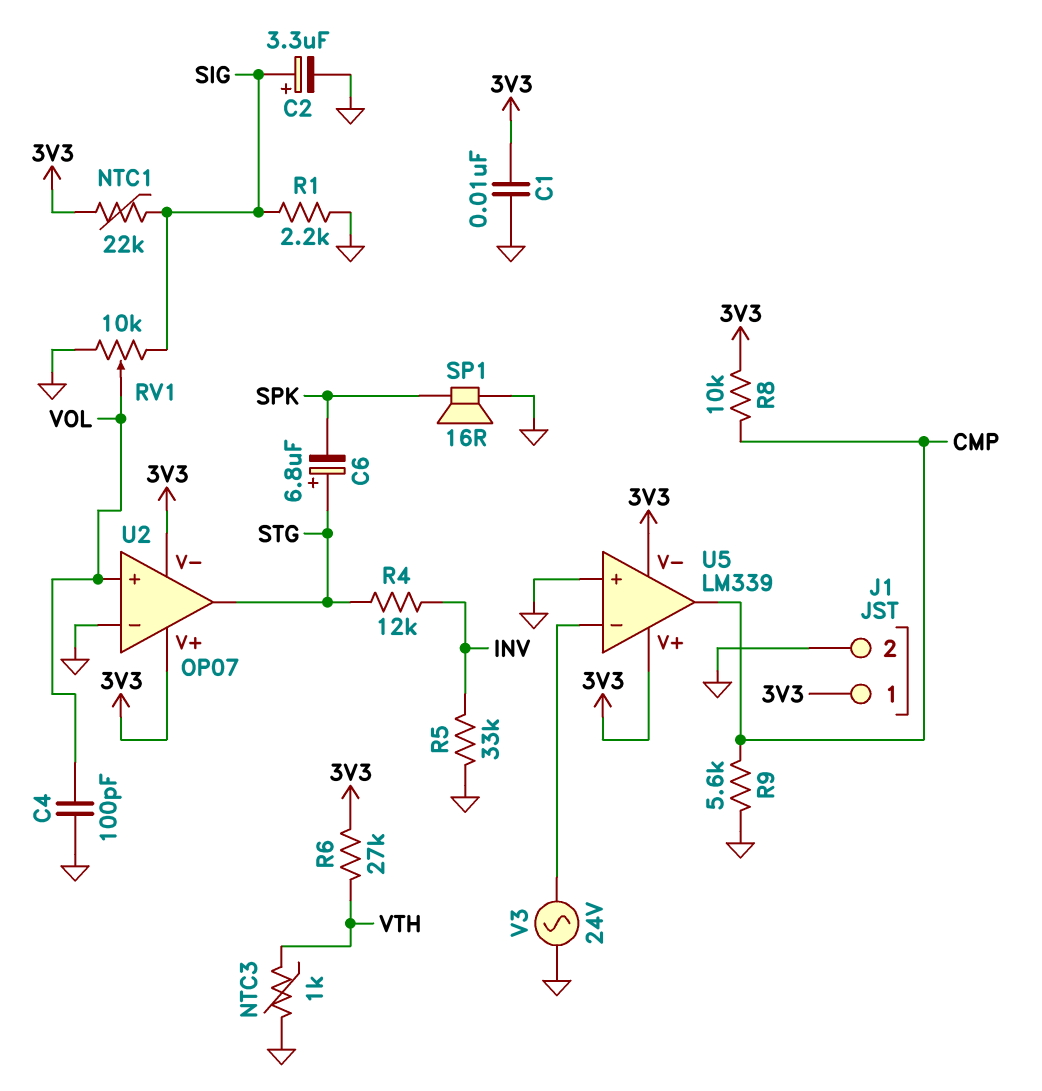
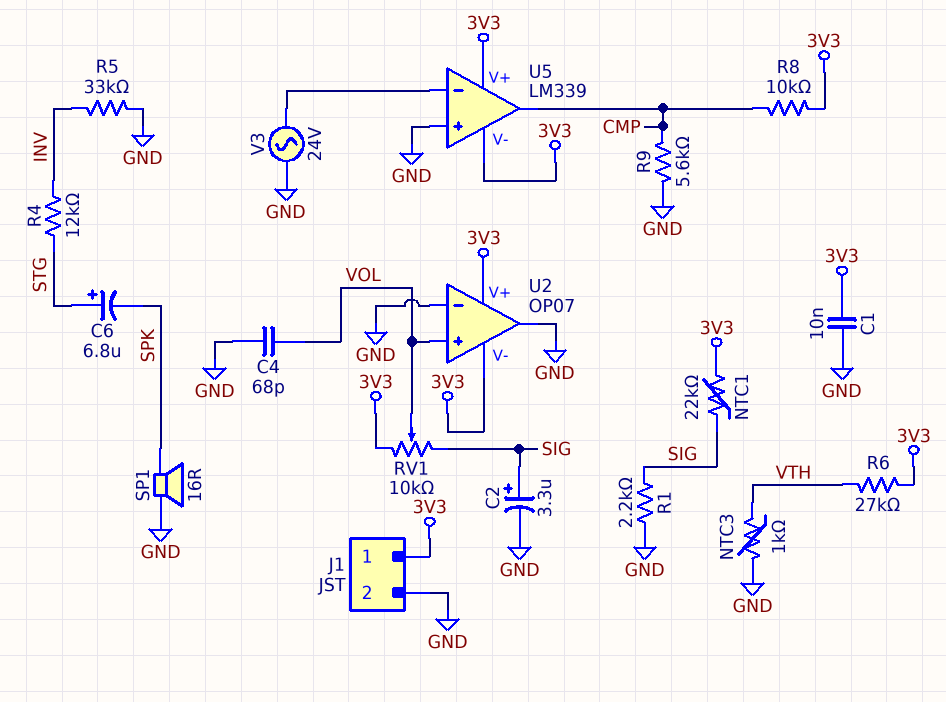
C4: 100pF (GND, VOL) -> 68pF (GND, VOL)
RV1: 10k (GND, SIG, wiper VOL) -> 10k (3V3, SIG, wiper VOL)
U2 pin out: STG -> GND

